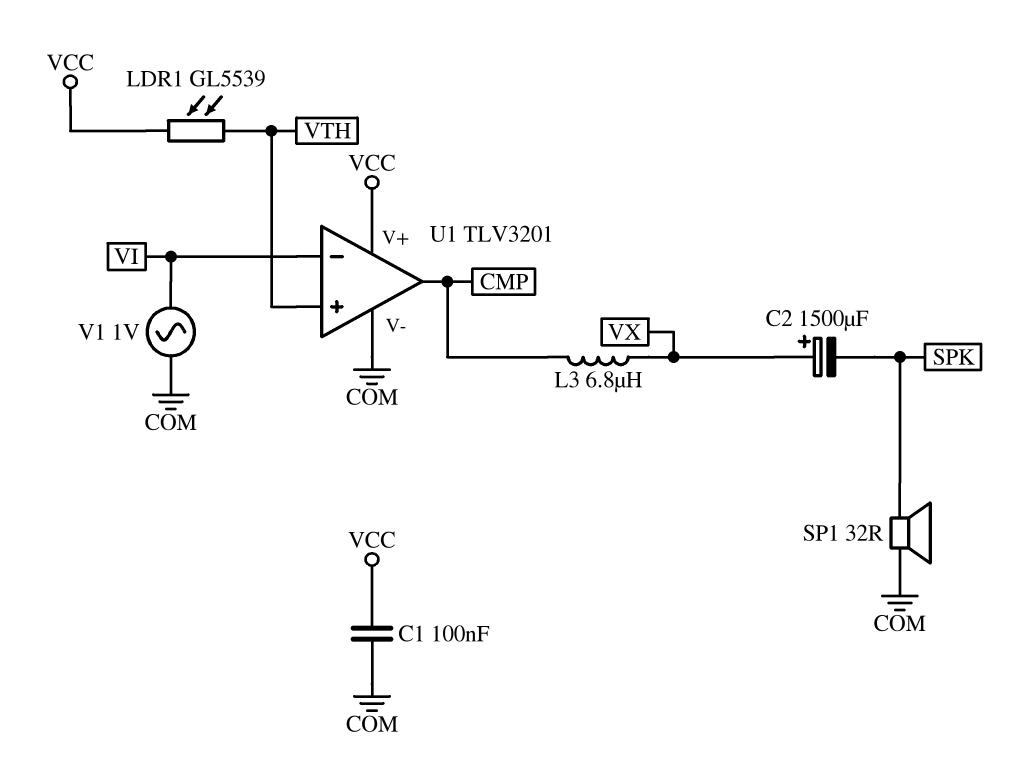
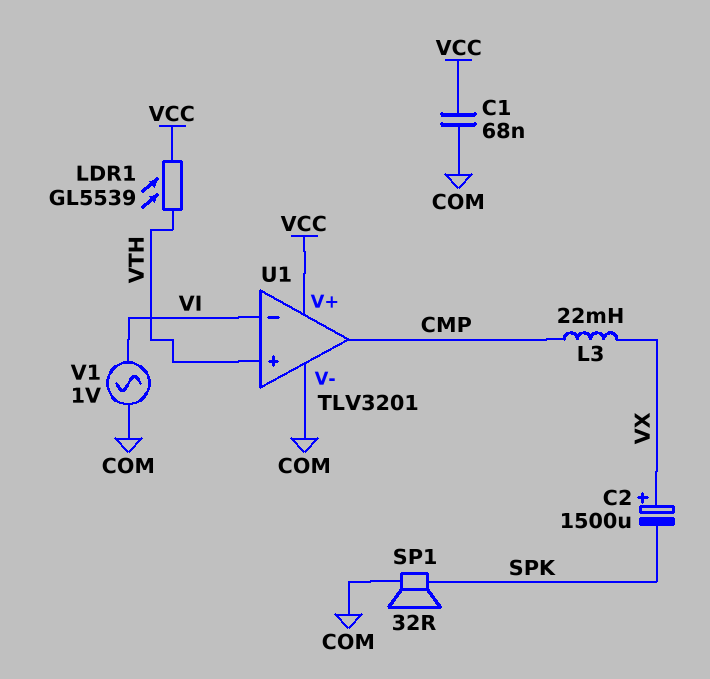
C1: 100nF (COM, VCC) -> 68nF (COM, VCC)
L3: 6.8uH (CMP, VX) -> 22mH (CMP, VX)

